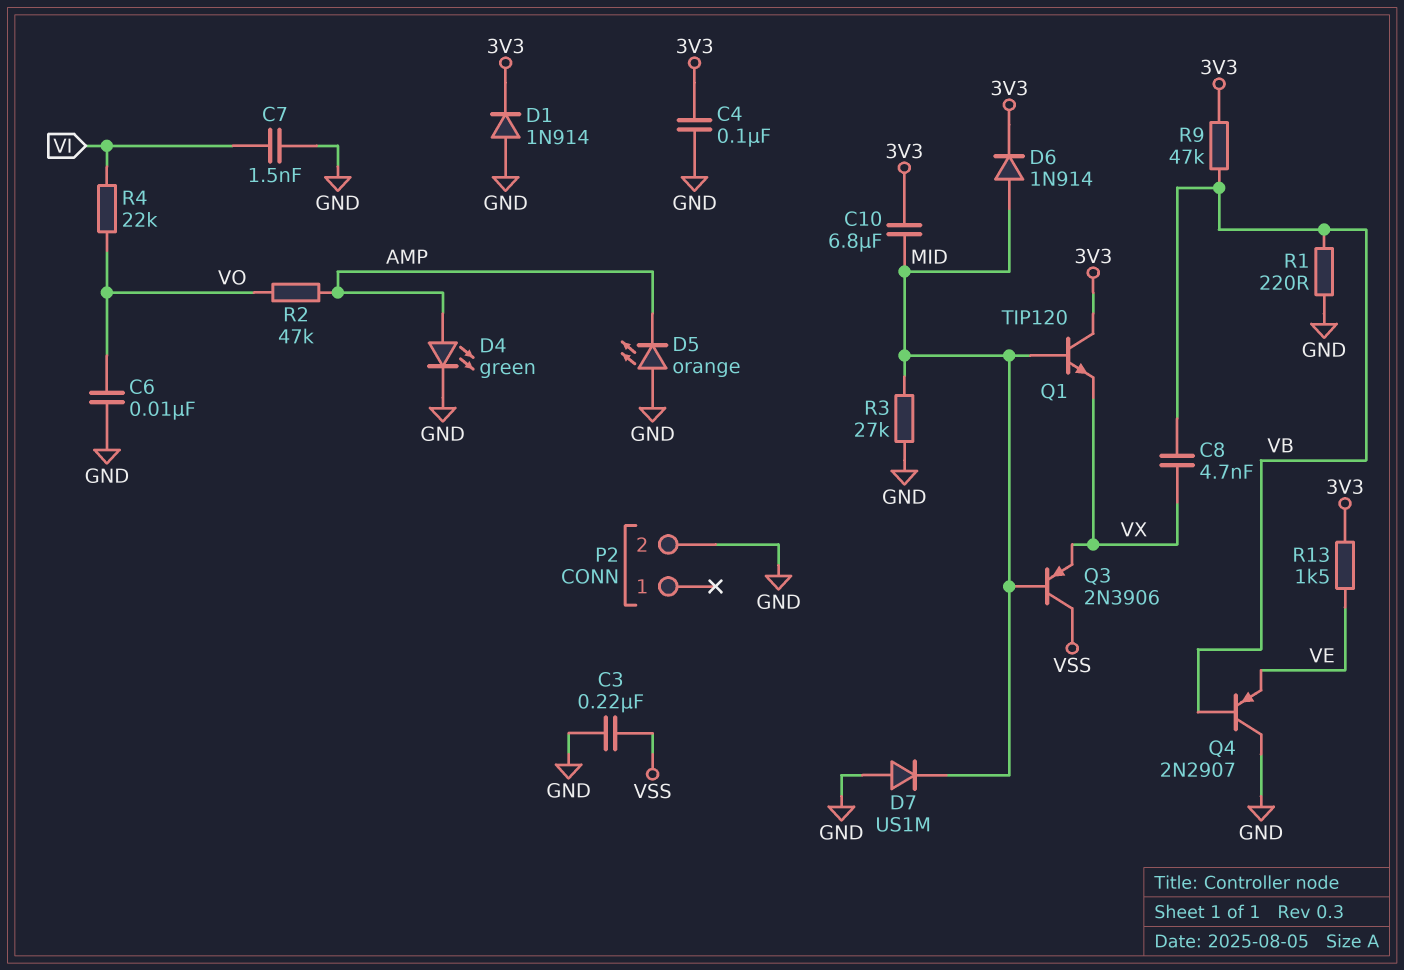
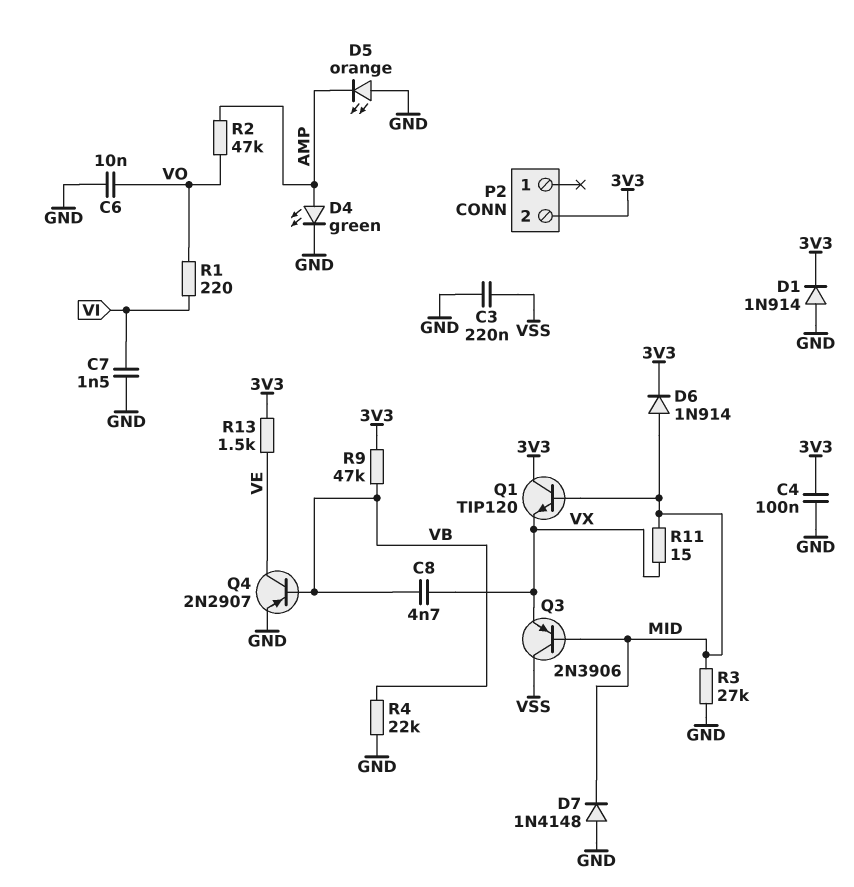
C10: 6.8uF (3V3, MID) -> none
D7: diode US1M (A GND, K MID) -> diode 1N4148 (A GND, K MID)
P2 pin 2: GND -> 3V3
Q4: PNP 2N2907 (B VB, C GND, E VE) -> PNP 2N2907 (B VB, C VE, E GND)
R1: 220 (GND, VB) -> 220 (VI, VO)
R4: 22k (VI, VO) -> 22k (GND, VB)
R11: none -> 15 (MID, VX)

